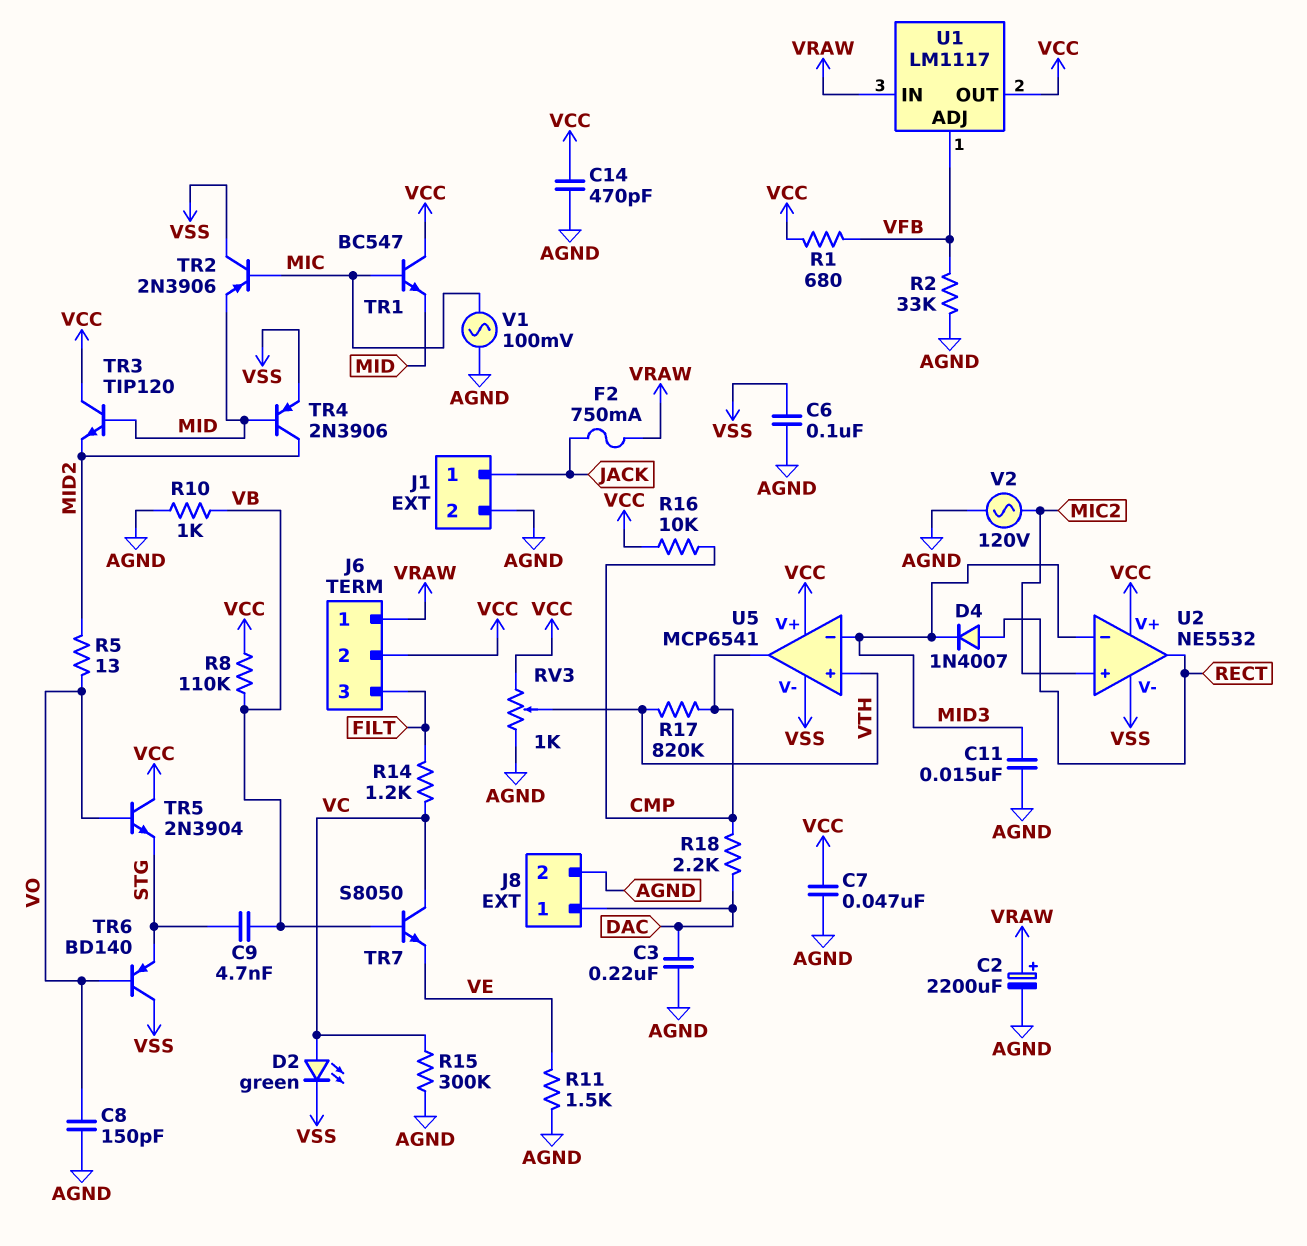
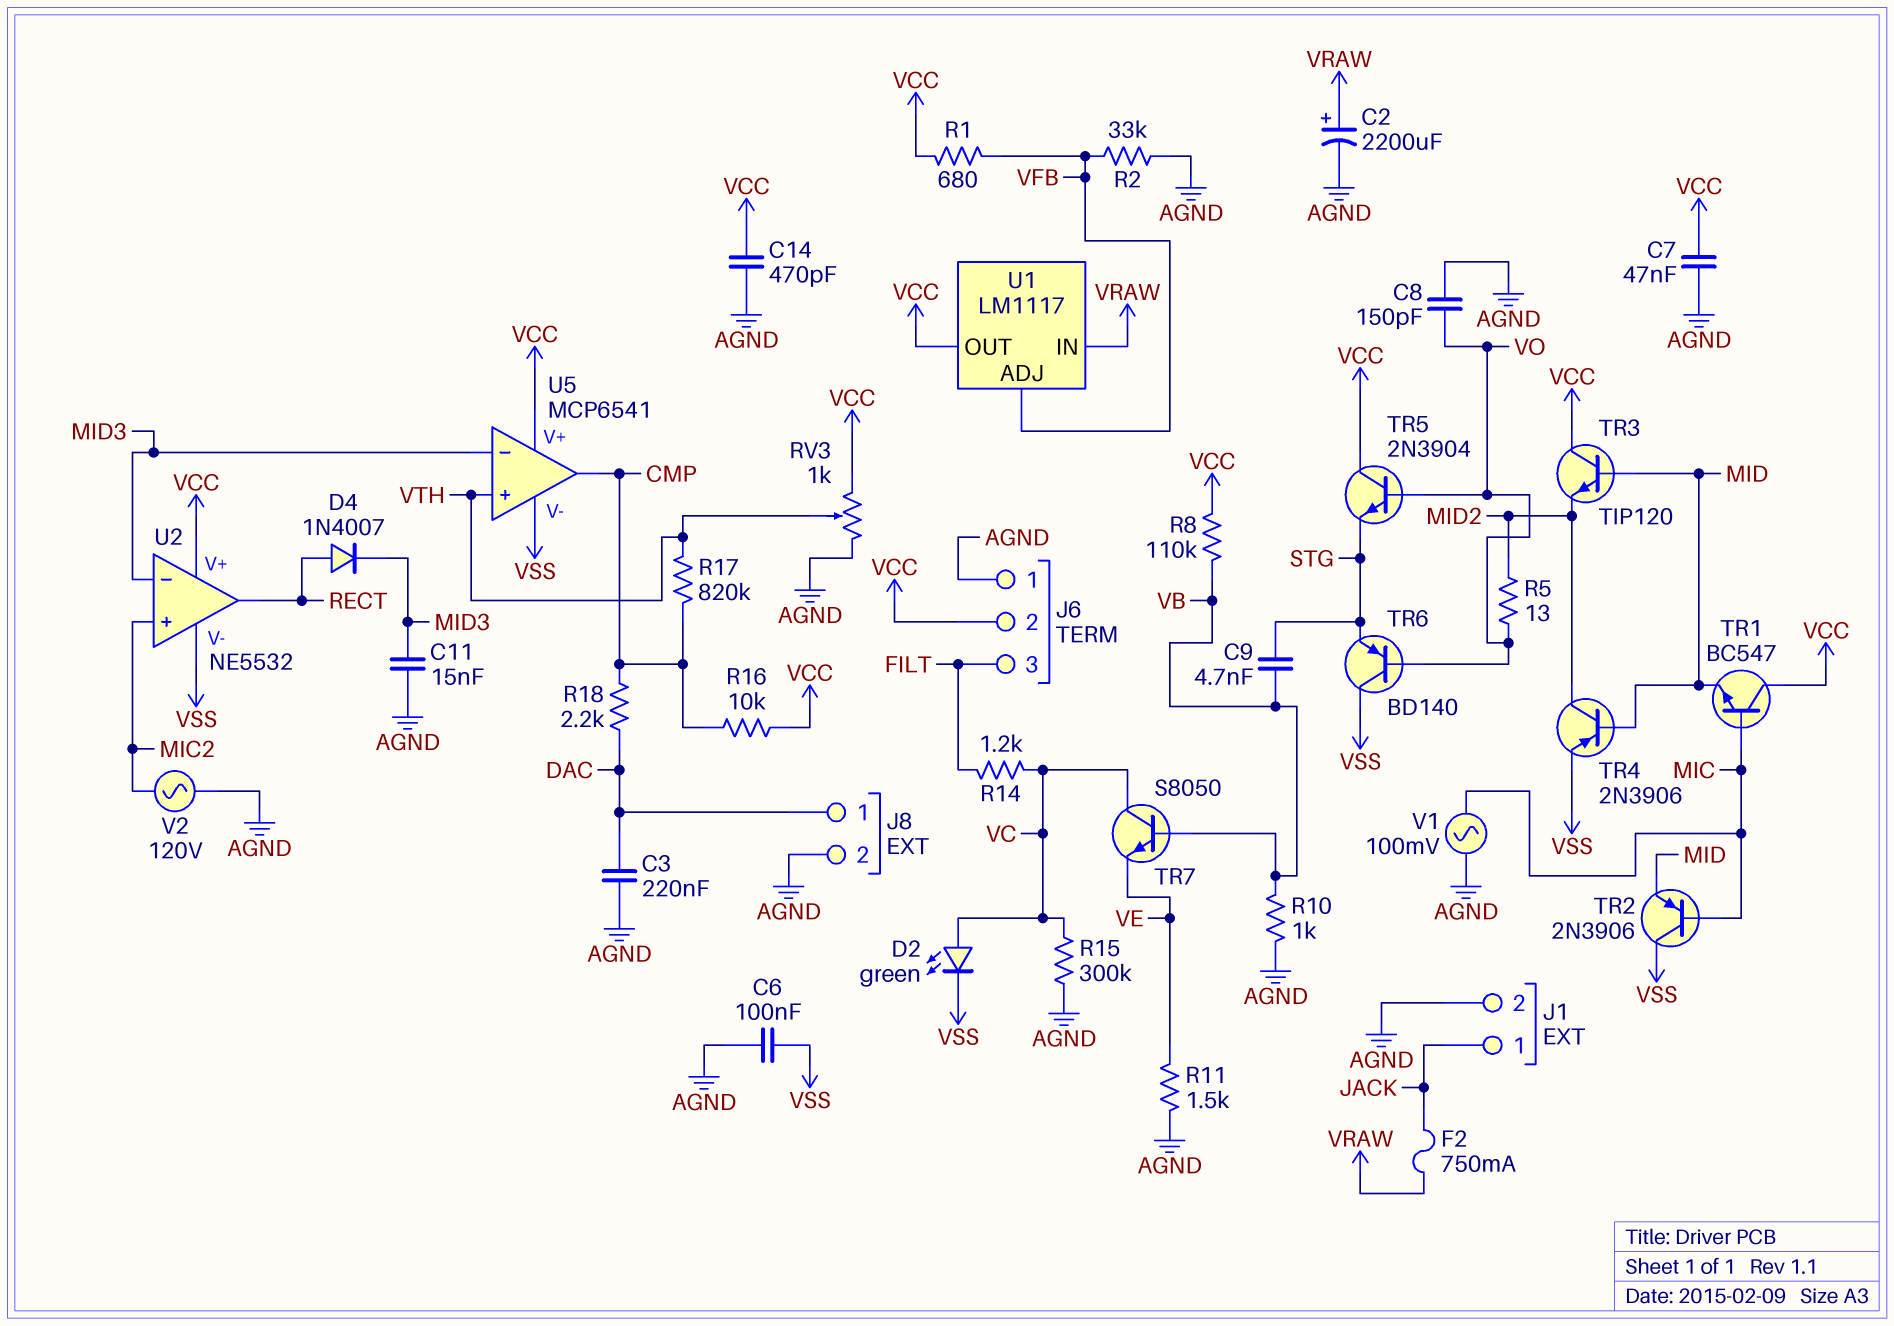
J6 pin 1: VRAW -> AGND

